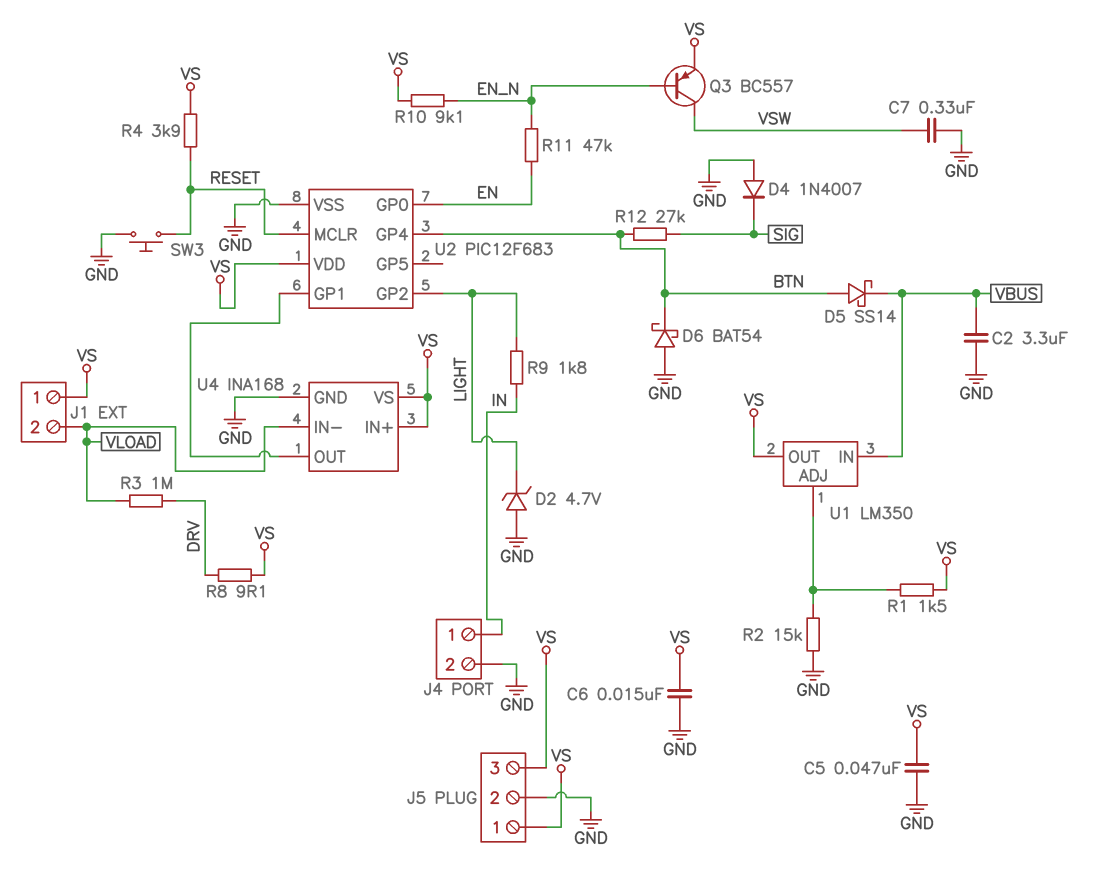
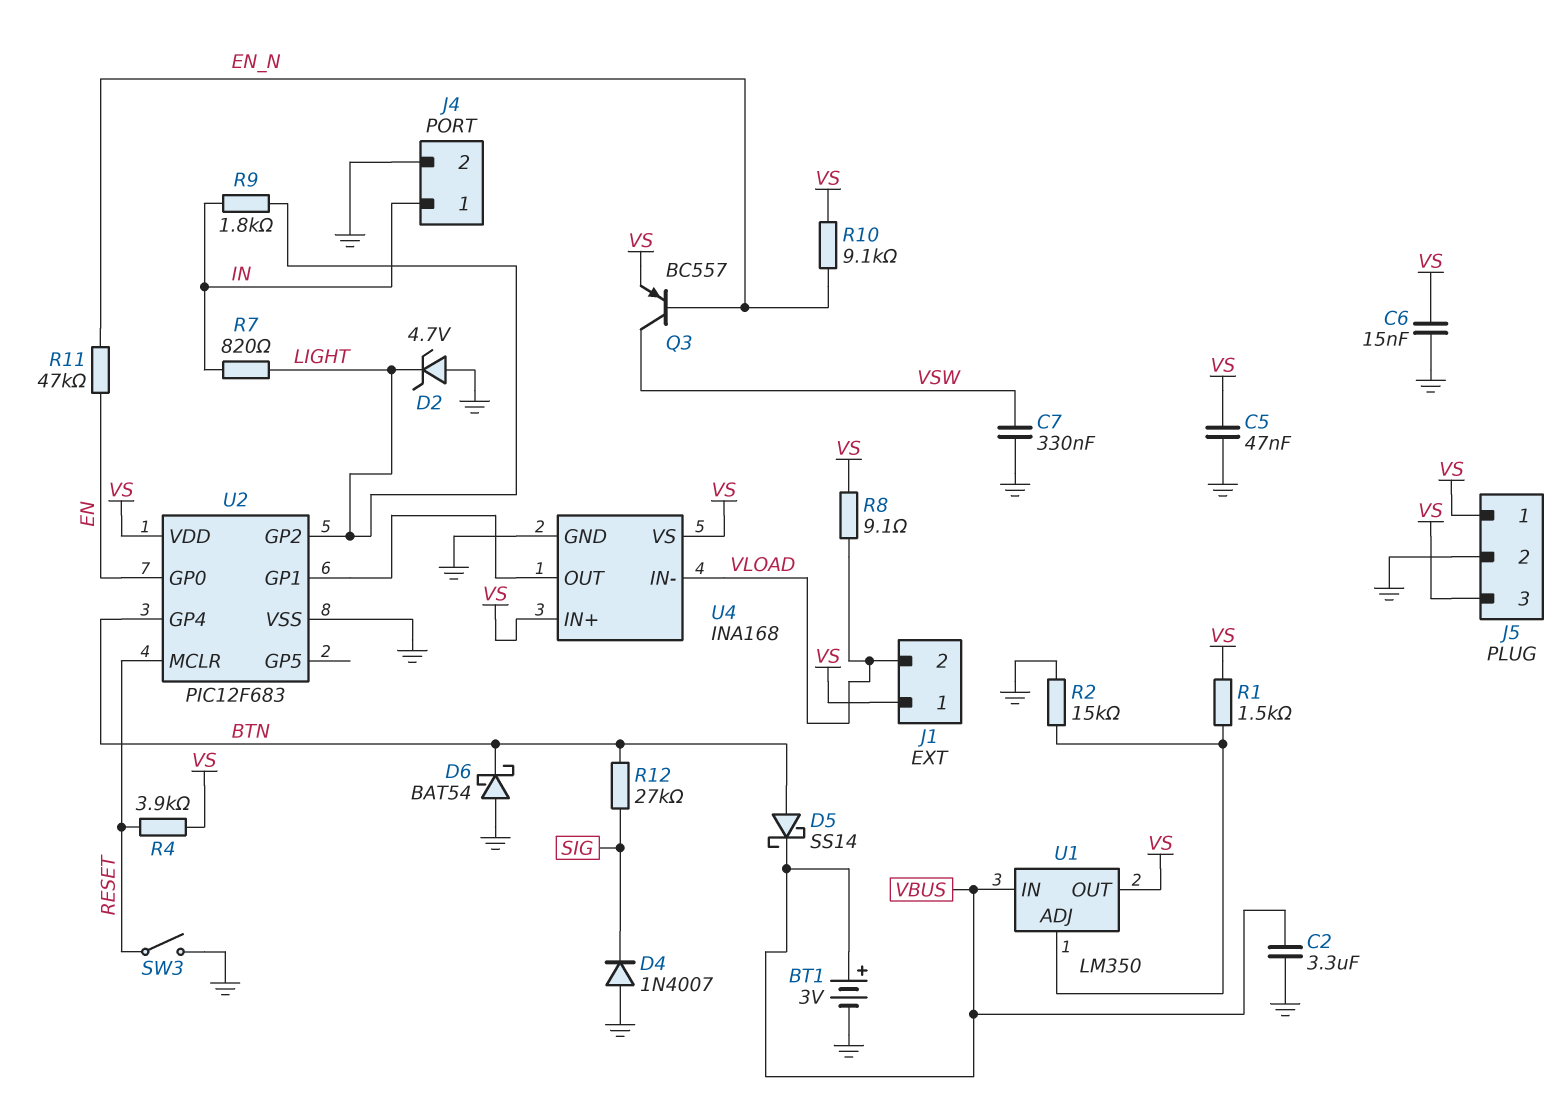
BT1: none -> 3V (plus VBUS, minus GND)
R3: 1M (DRV, VLOAD) -> none
R7: none -> 820 (IN, LIGHT)
R8: 9.1 (DRV, VS) -> 9.1 (VLOAD, VS)
SW3: button (GND, RESET) -> switch (GND, RESET)

